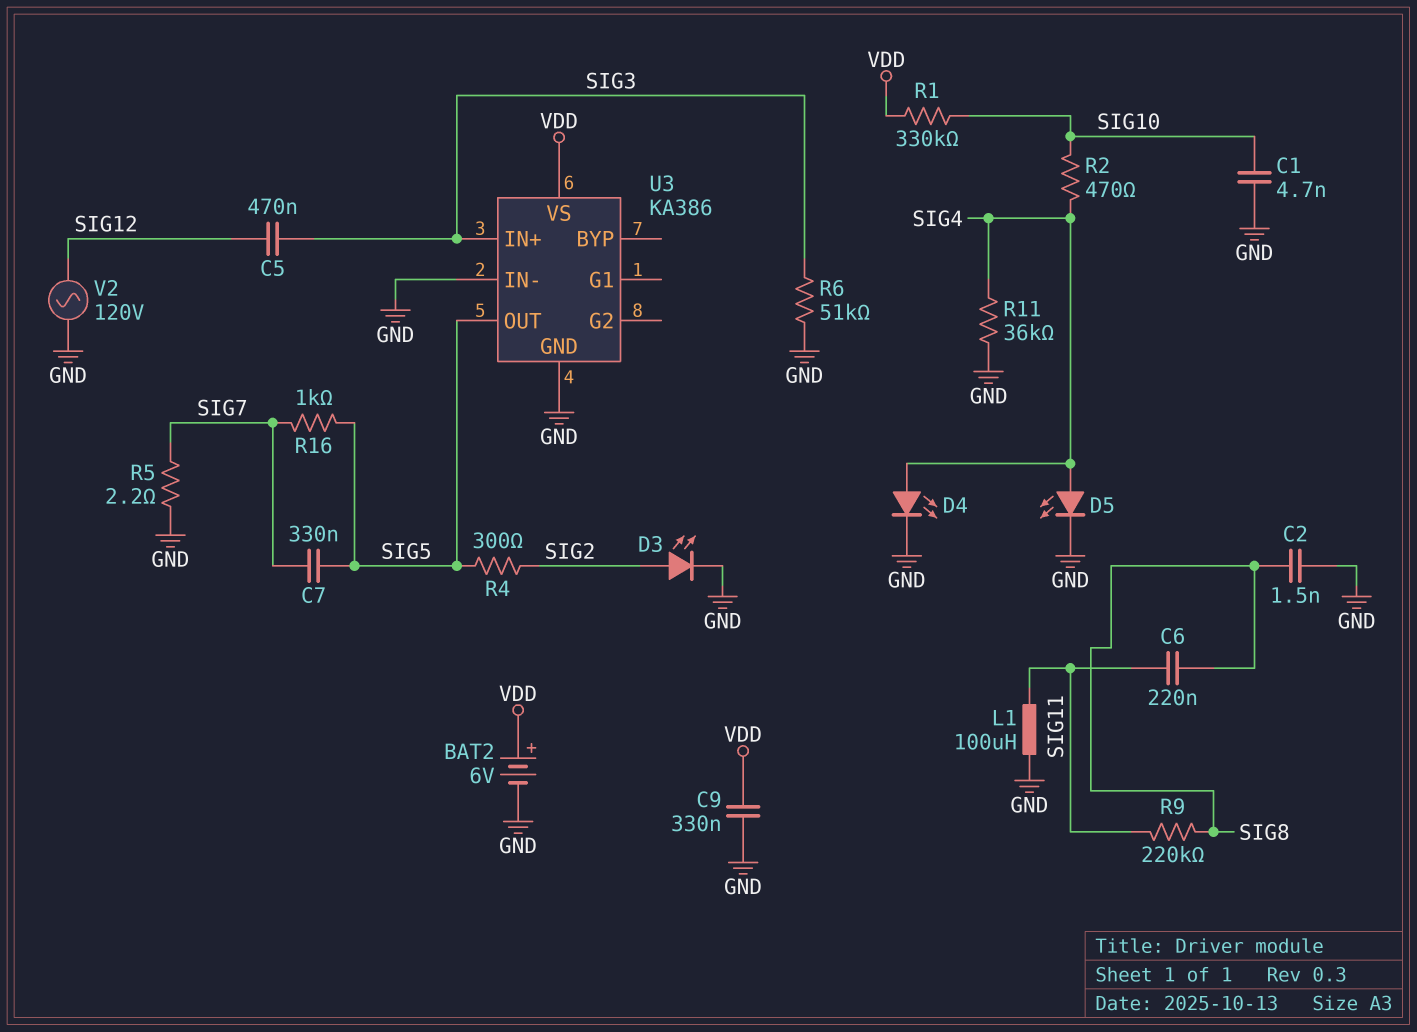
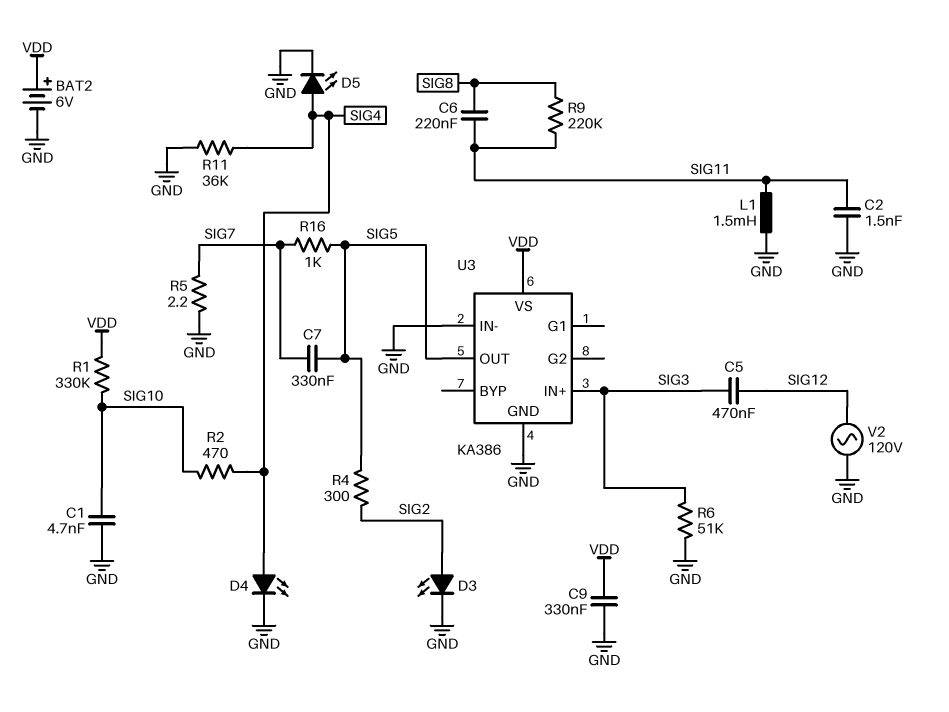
C2: 1.5nF (GND, SIG8) -> 1.5nF (GND, SIG11)
L1: 100uH (GND, SIG11) -> 1.5mH (GND, SIG11)

